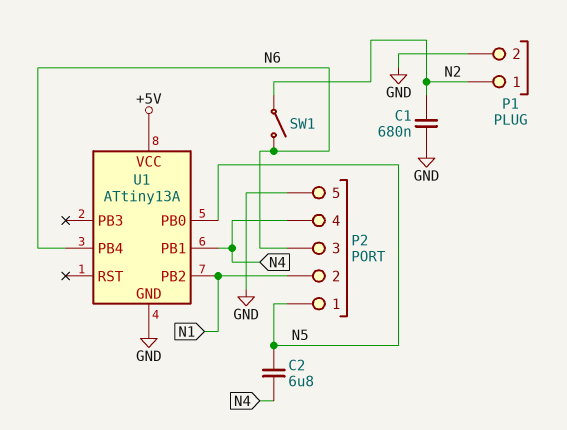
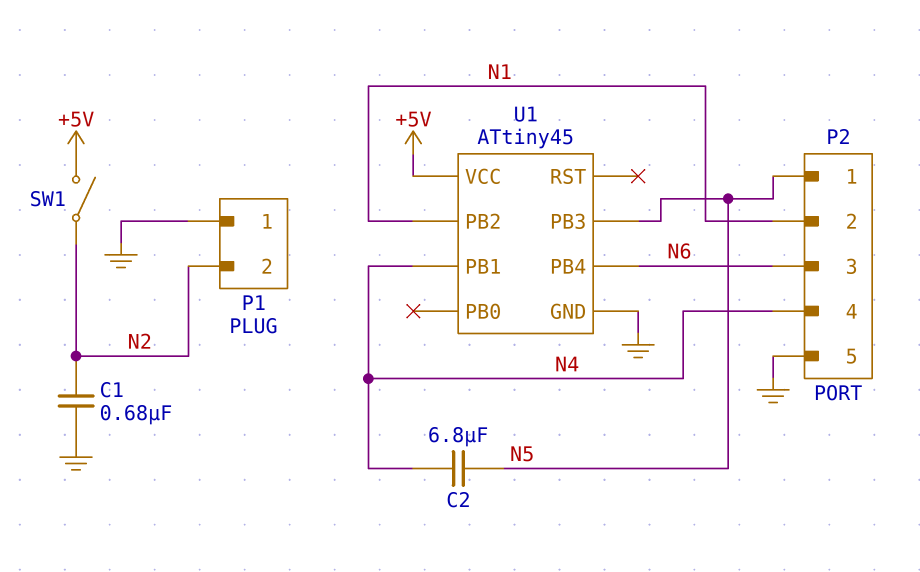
P1 pin 1: N2 -> GND
P1 pin 2: GND -> N2
SW1: switch (N2, N6) -> switch (+5V, N2)
U1: ATtiny13A -> ATtiny45
U1 pin PB0: N5 -> none
U1 pin PB3: none -> N5

